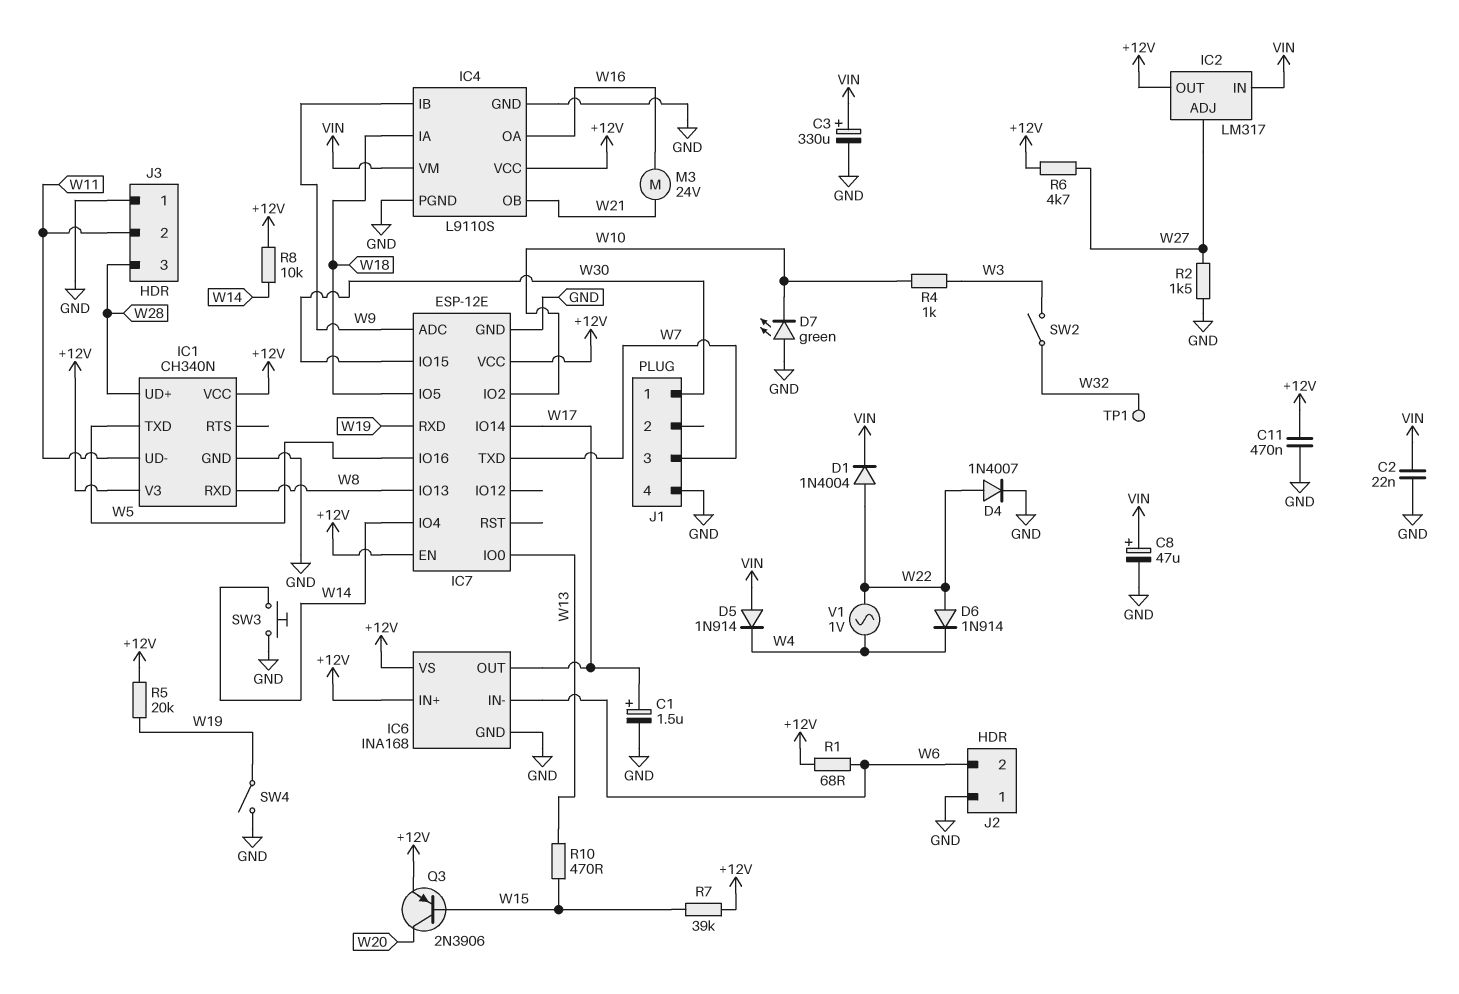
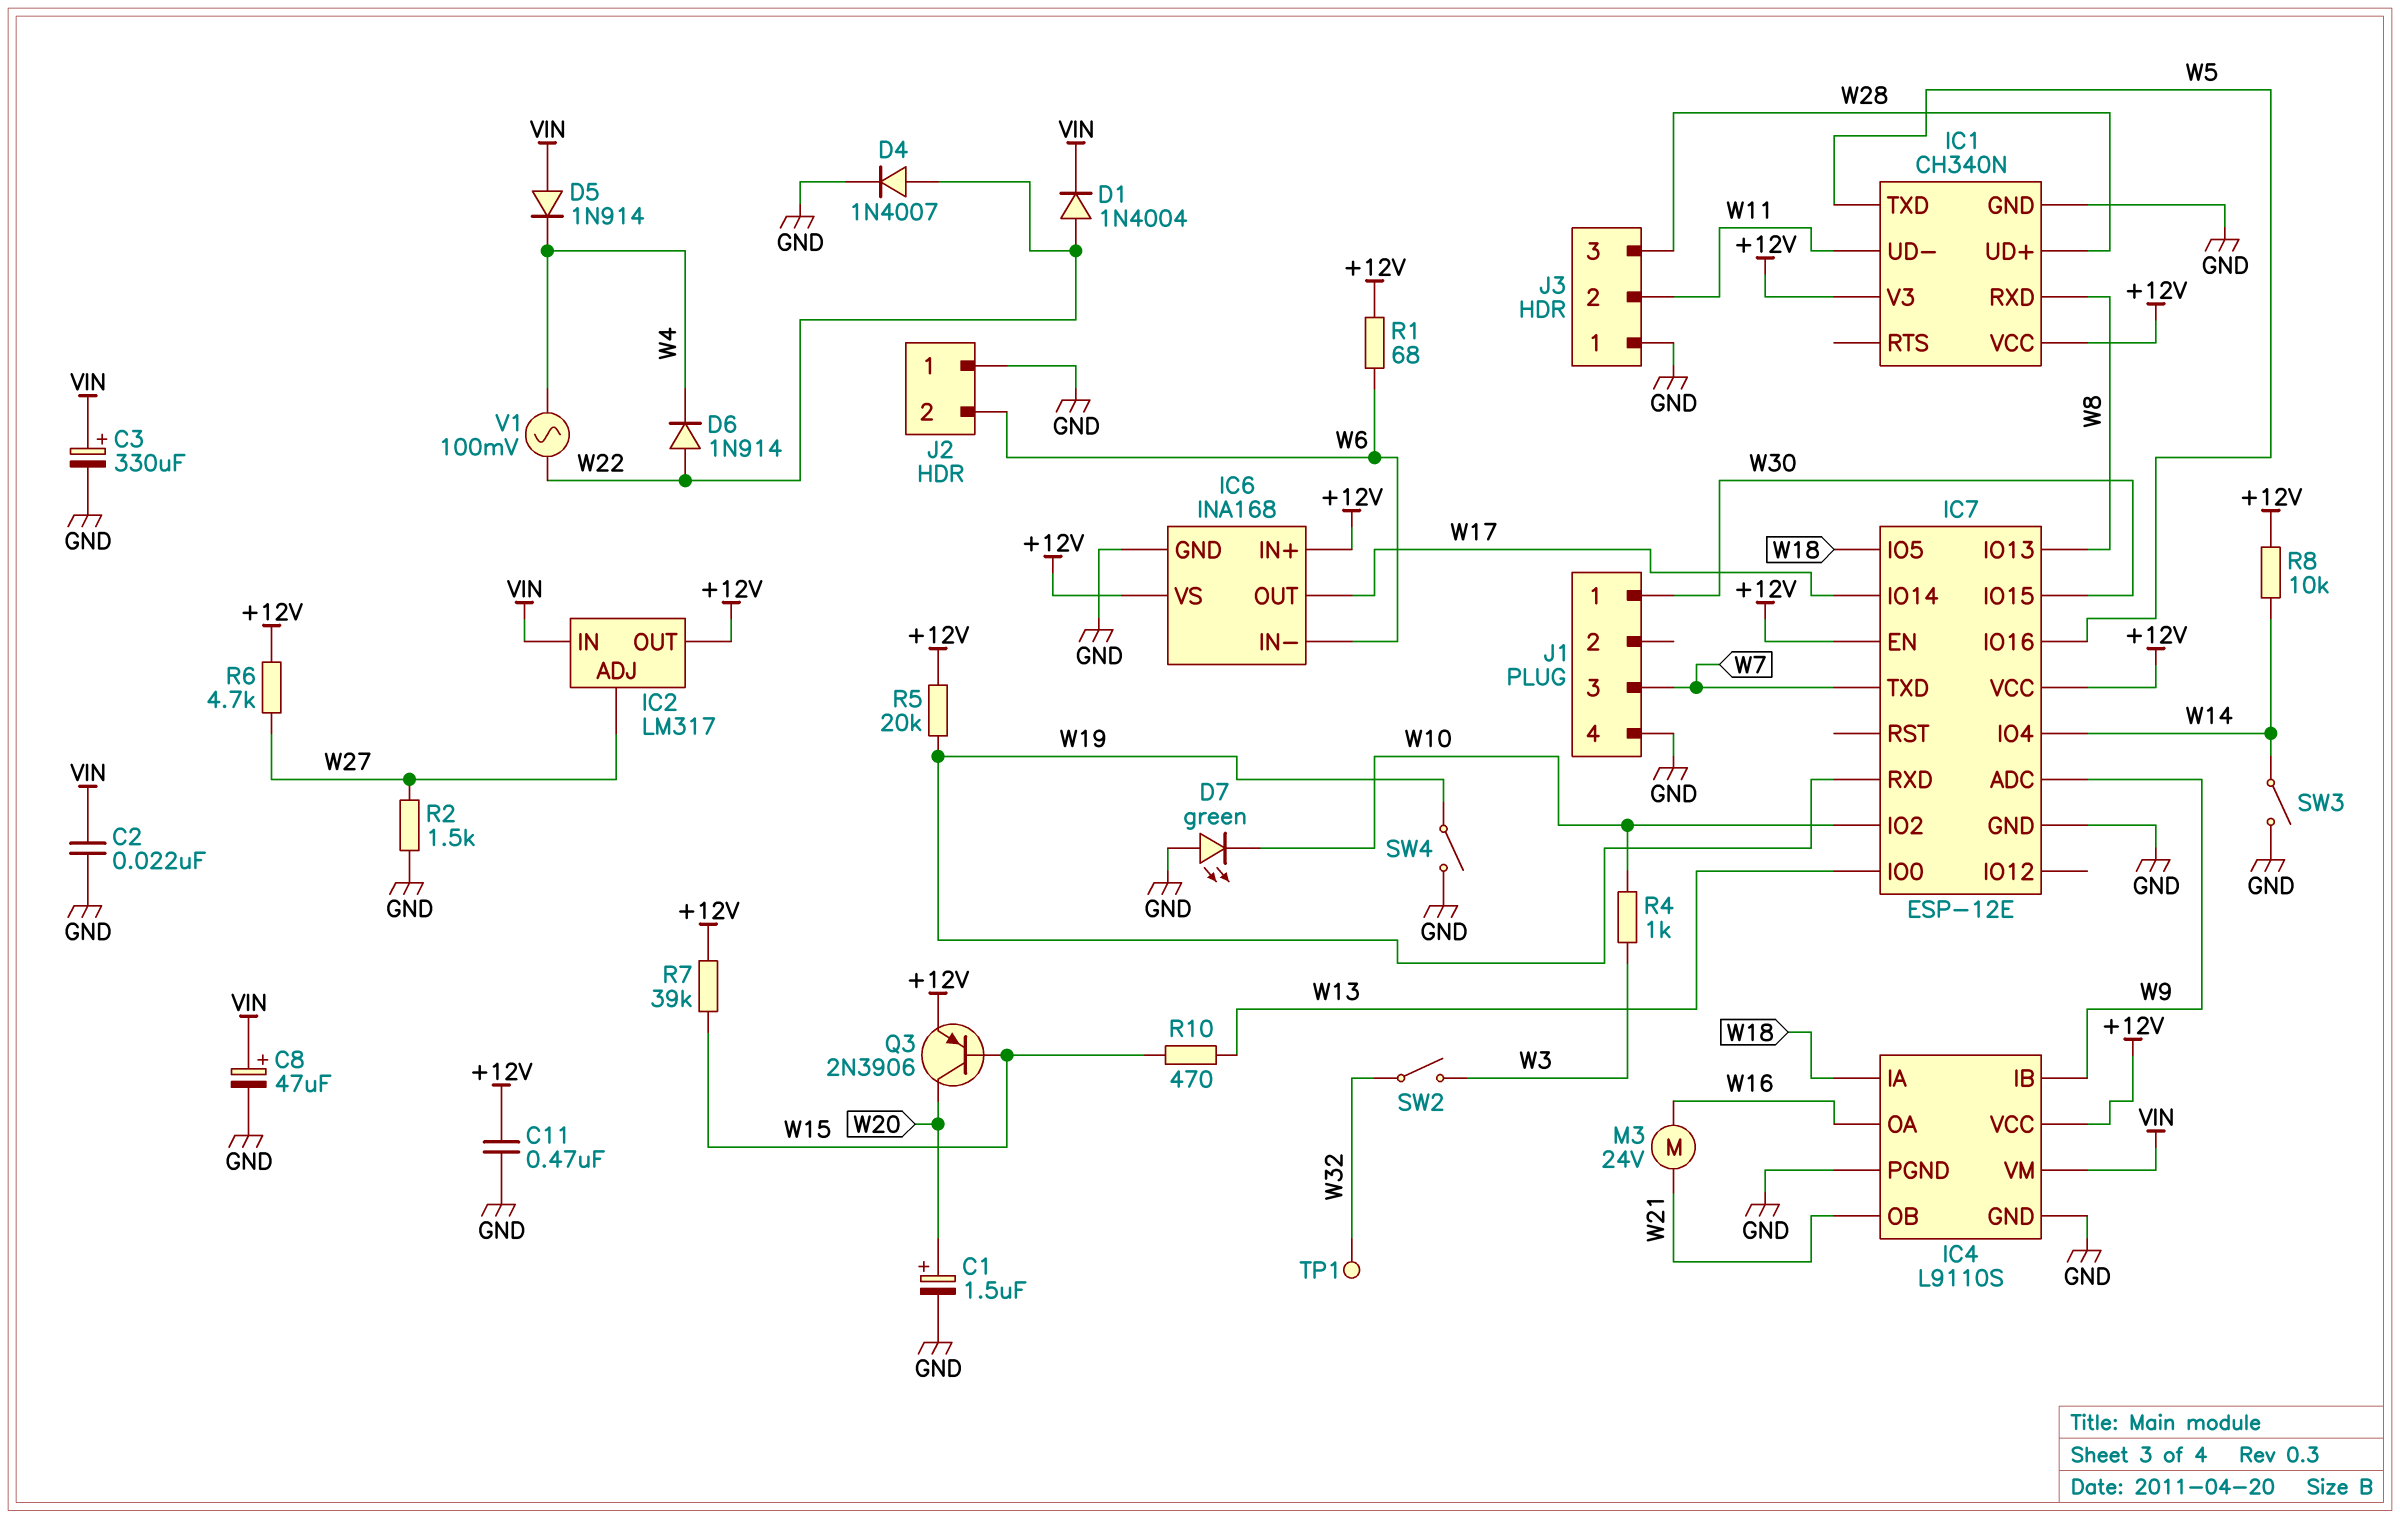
C1: 1.5uF (plus W17, minus GND) -> 1.5uF (plus W20, minus GND)
SW3: button (GND, W14) -> switch (GND, W14)
V1: AC 1V (W4, W22) -> AC 100mV (W4, W22)

